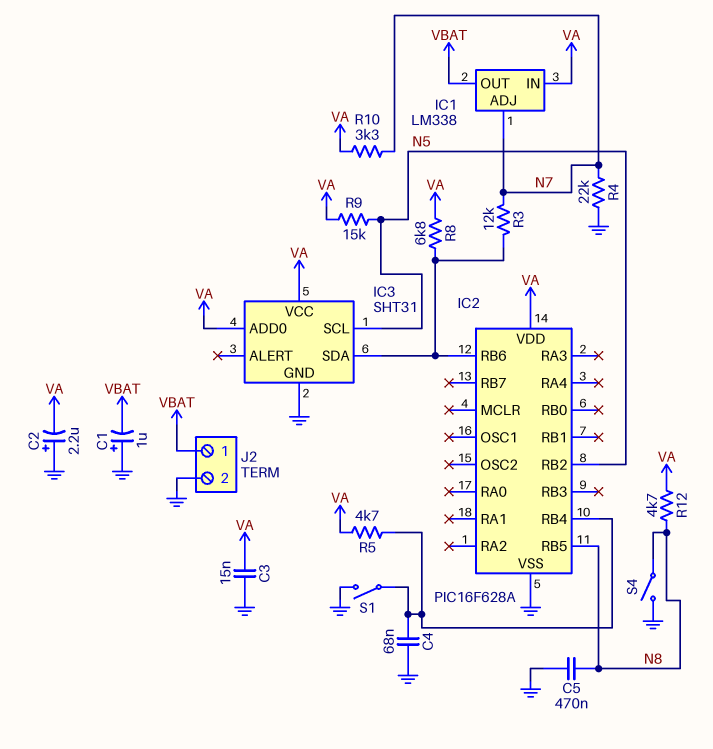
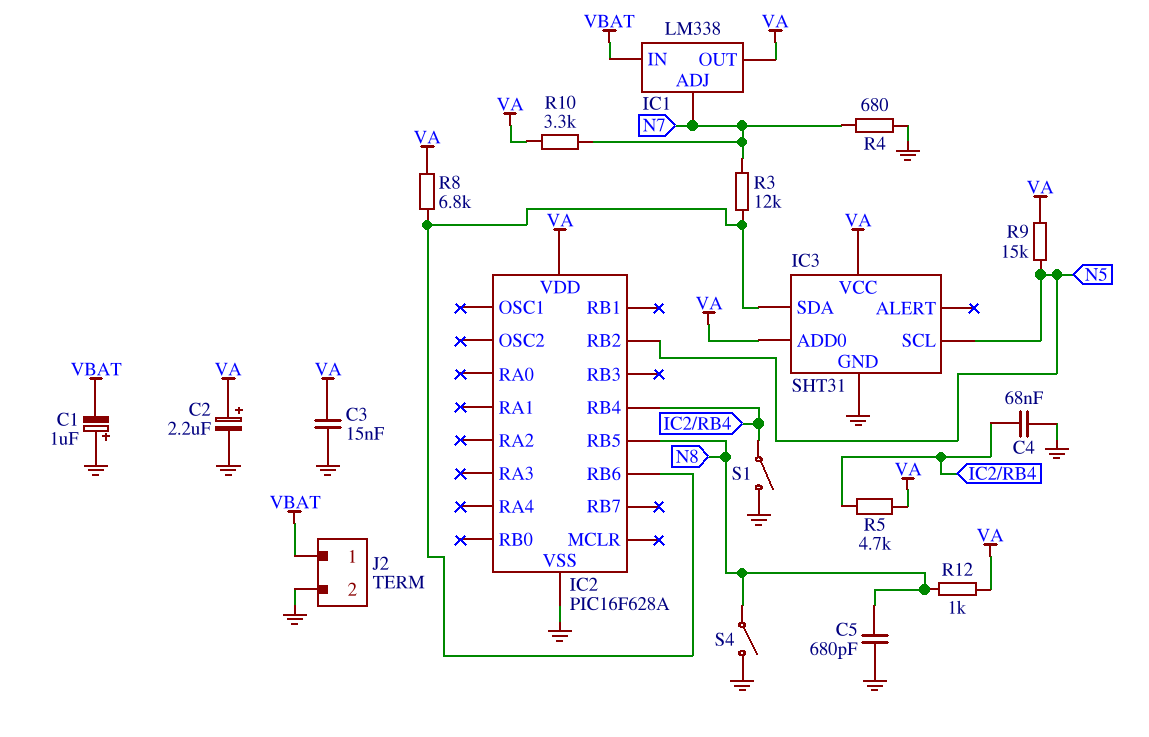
C2: 2.2uF (plus GND, minus VA) -> 2.2uF (plus VA, minus GND)
C5: 470nF (GND, N8) -> 680pF (GND, N8)
IC1 pin IN: VA -> VBAT
IC1 pin OUT: VBAT -> VA
R4: 22k (GND, N7) -> 680 (GND, N7)
R12: 4.7k (N8, VA) -> 1k (N8, VA)

